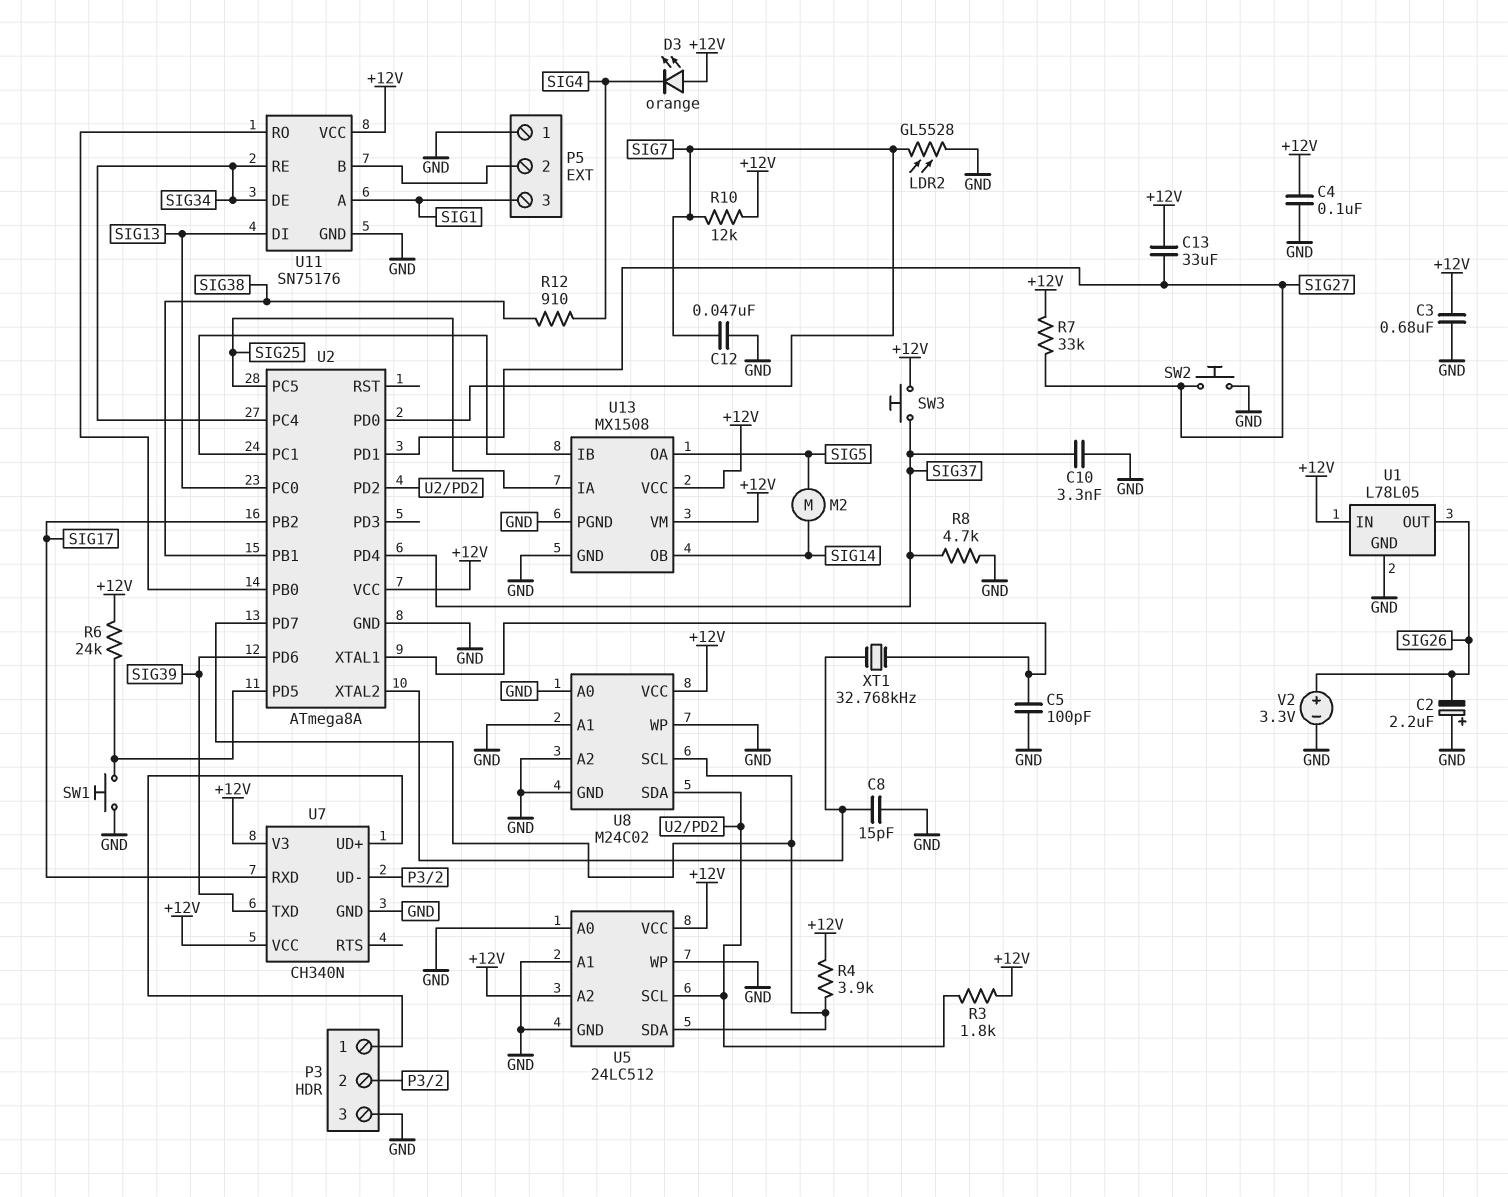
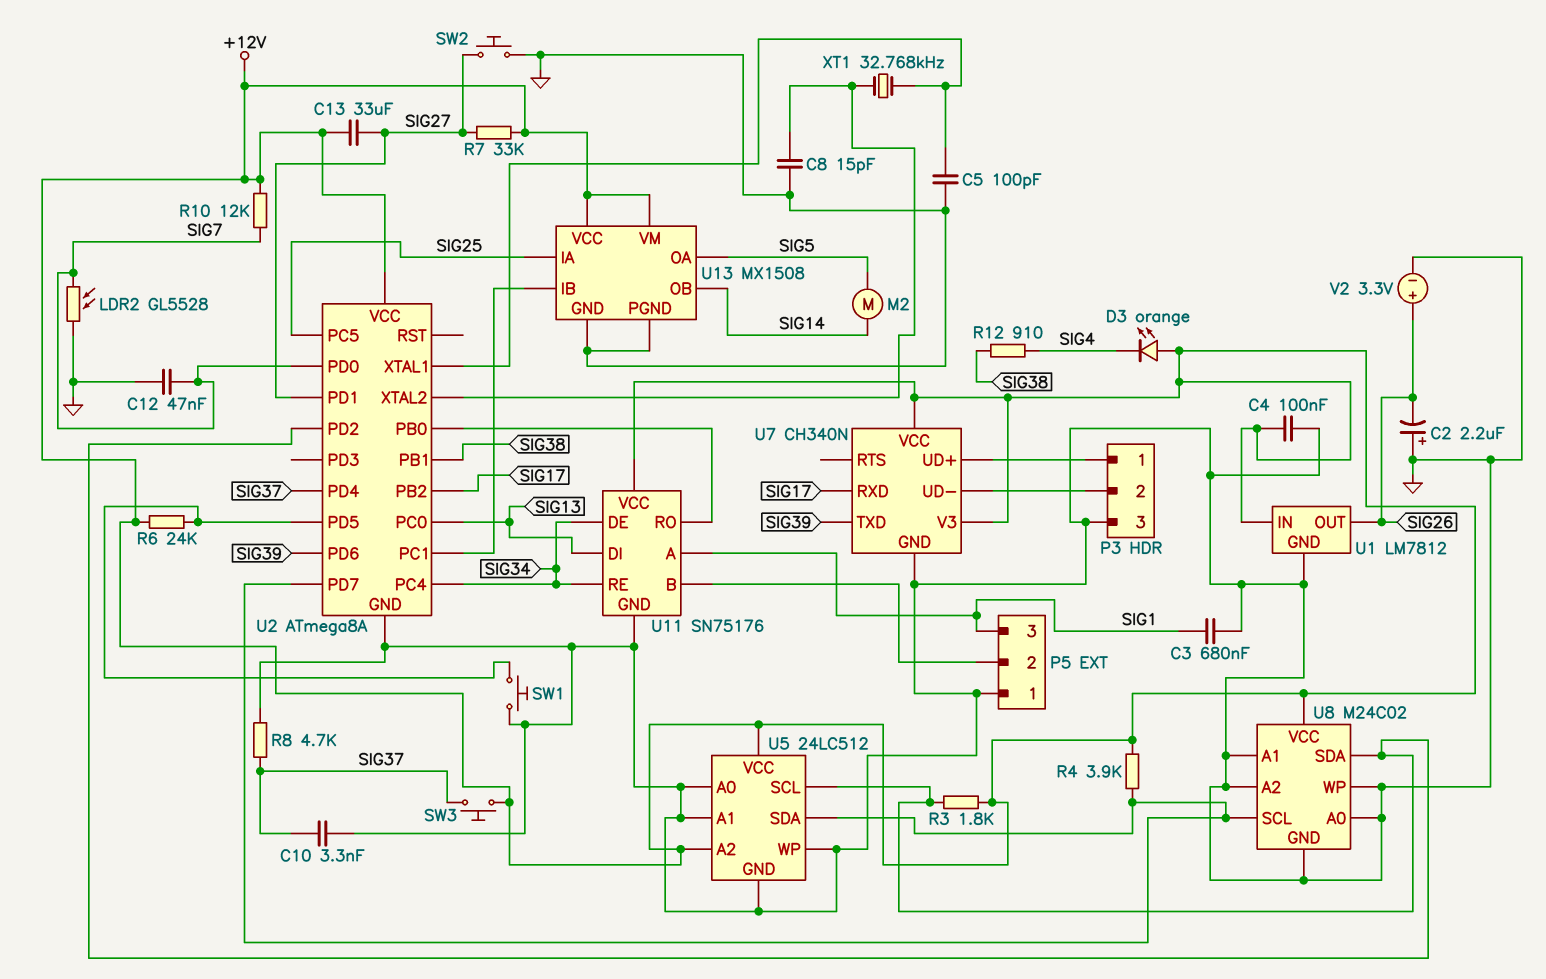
C3: 680nF (+12V, GND) -> 680nF (GND, SIG1)
U1: L78L05 -> LM7812

